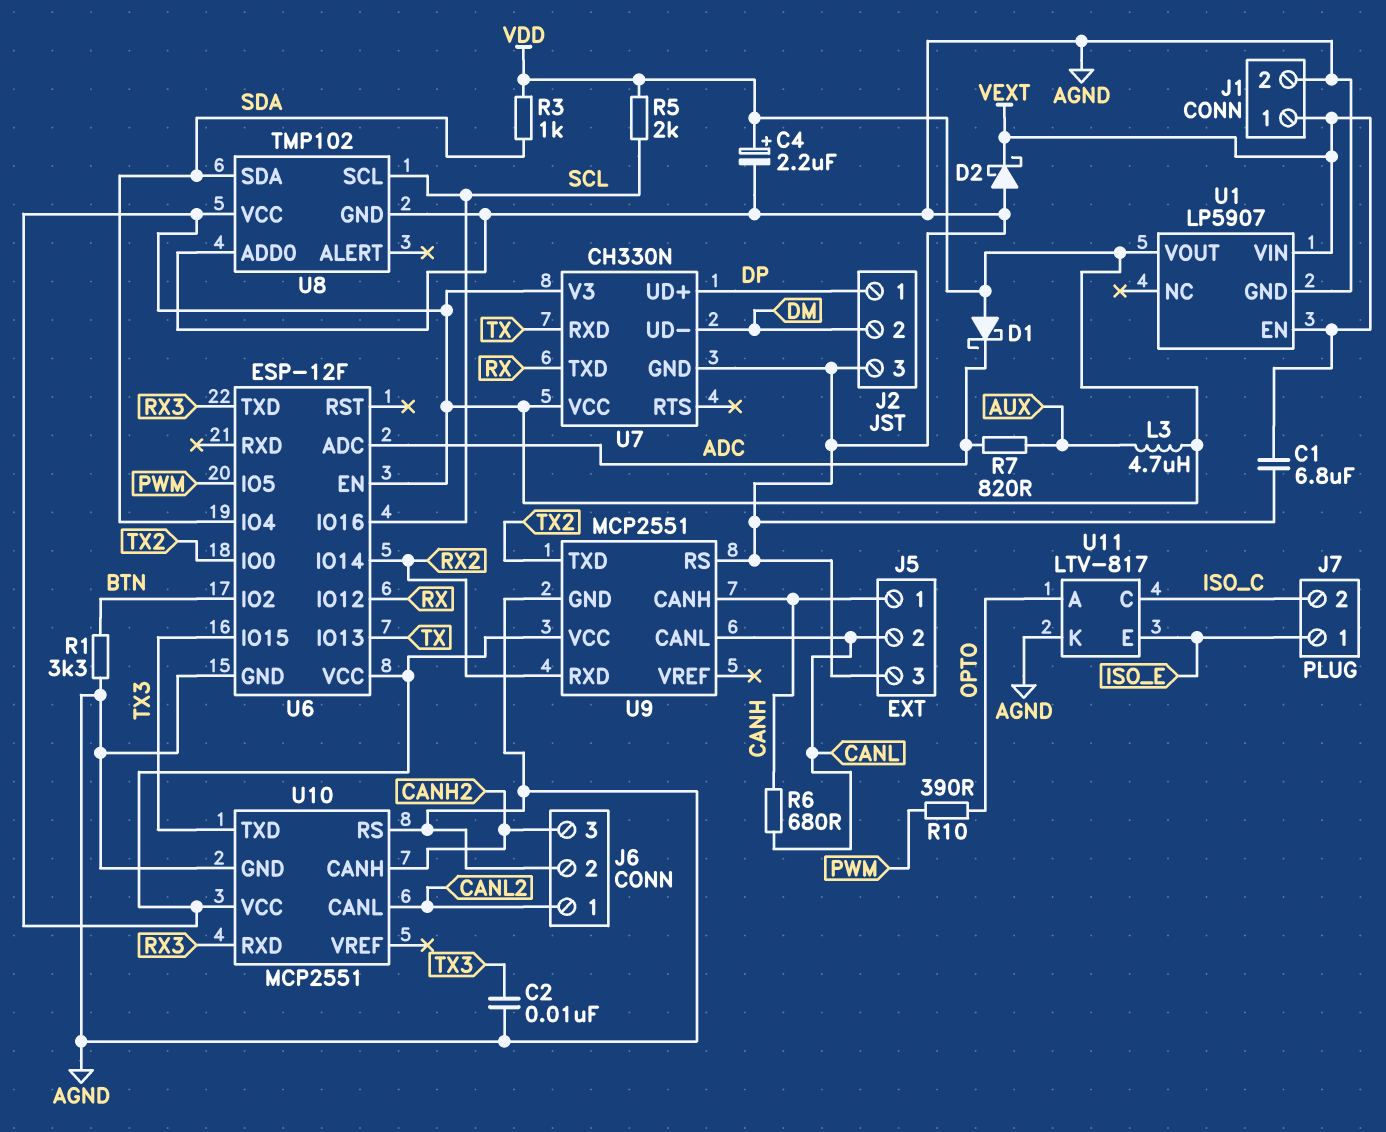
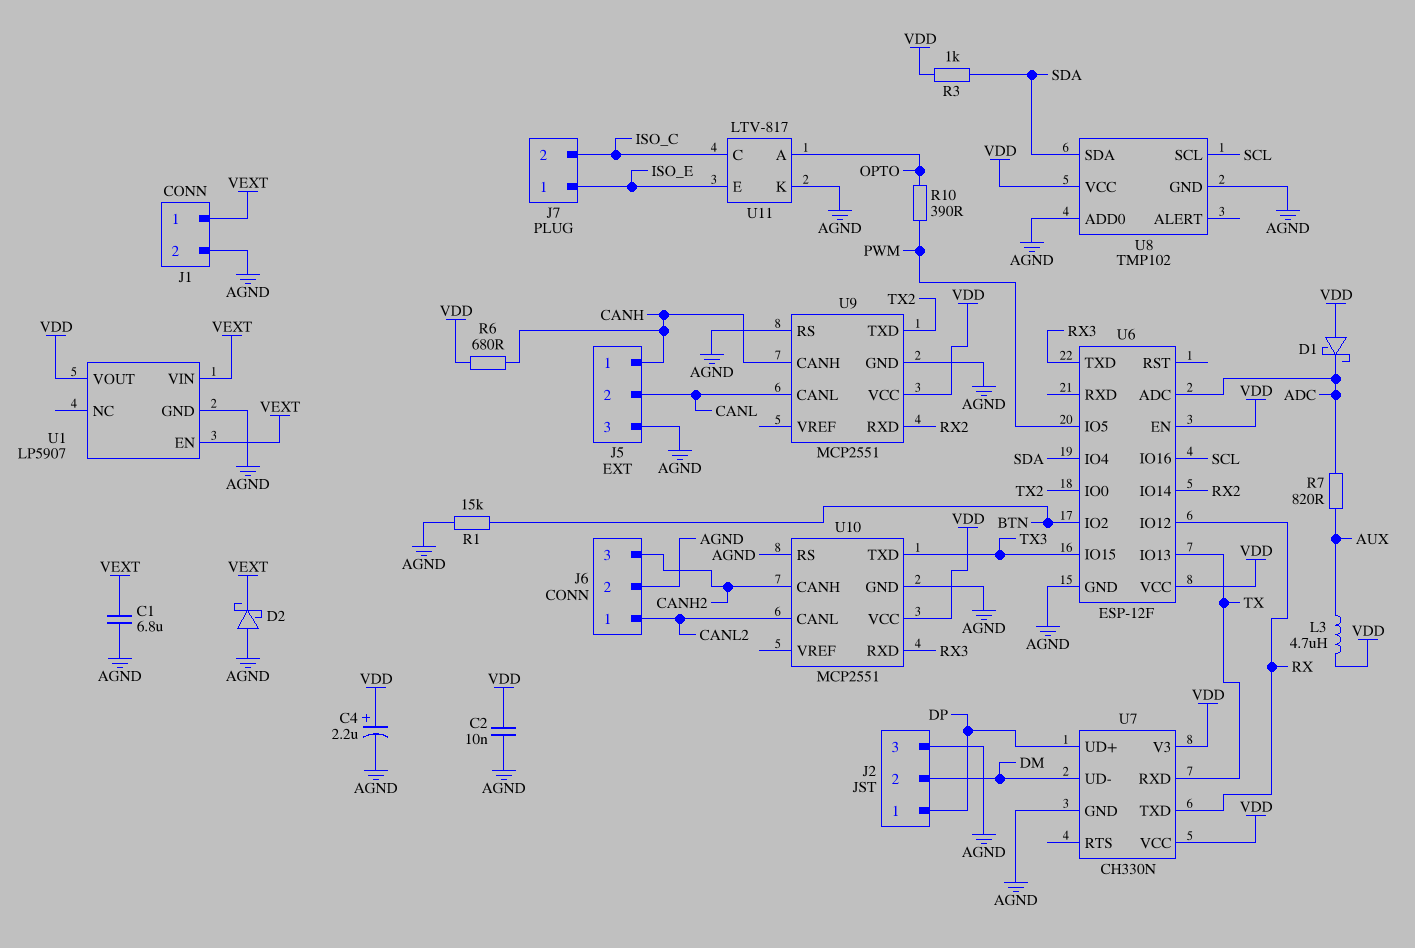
C2: 10nF (AGND, TX3) -> 10nF (AGND, VDD)
R1: 3.3k (AGND, BTN) -> 15k (AGND, BTN)
R5: 2k (SCL, VDD) -> none
R6: 680 (CANH, CANL) -> 680 (CANH, VDD)

